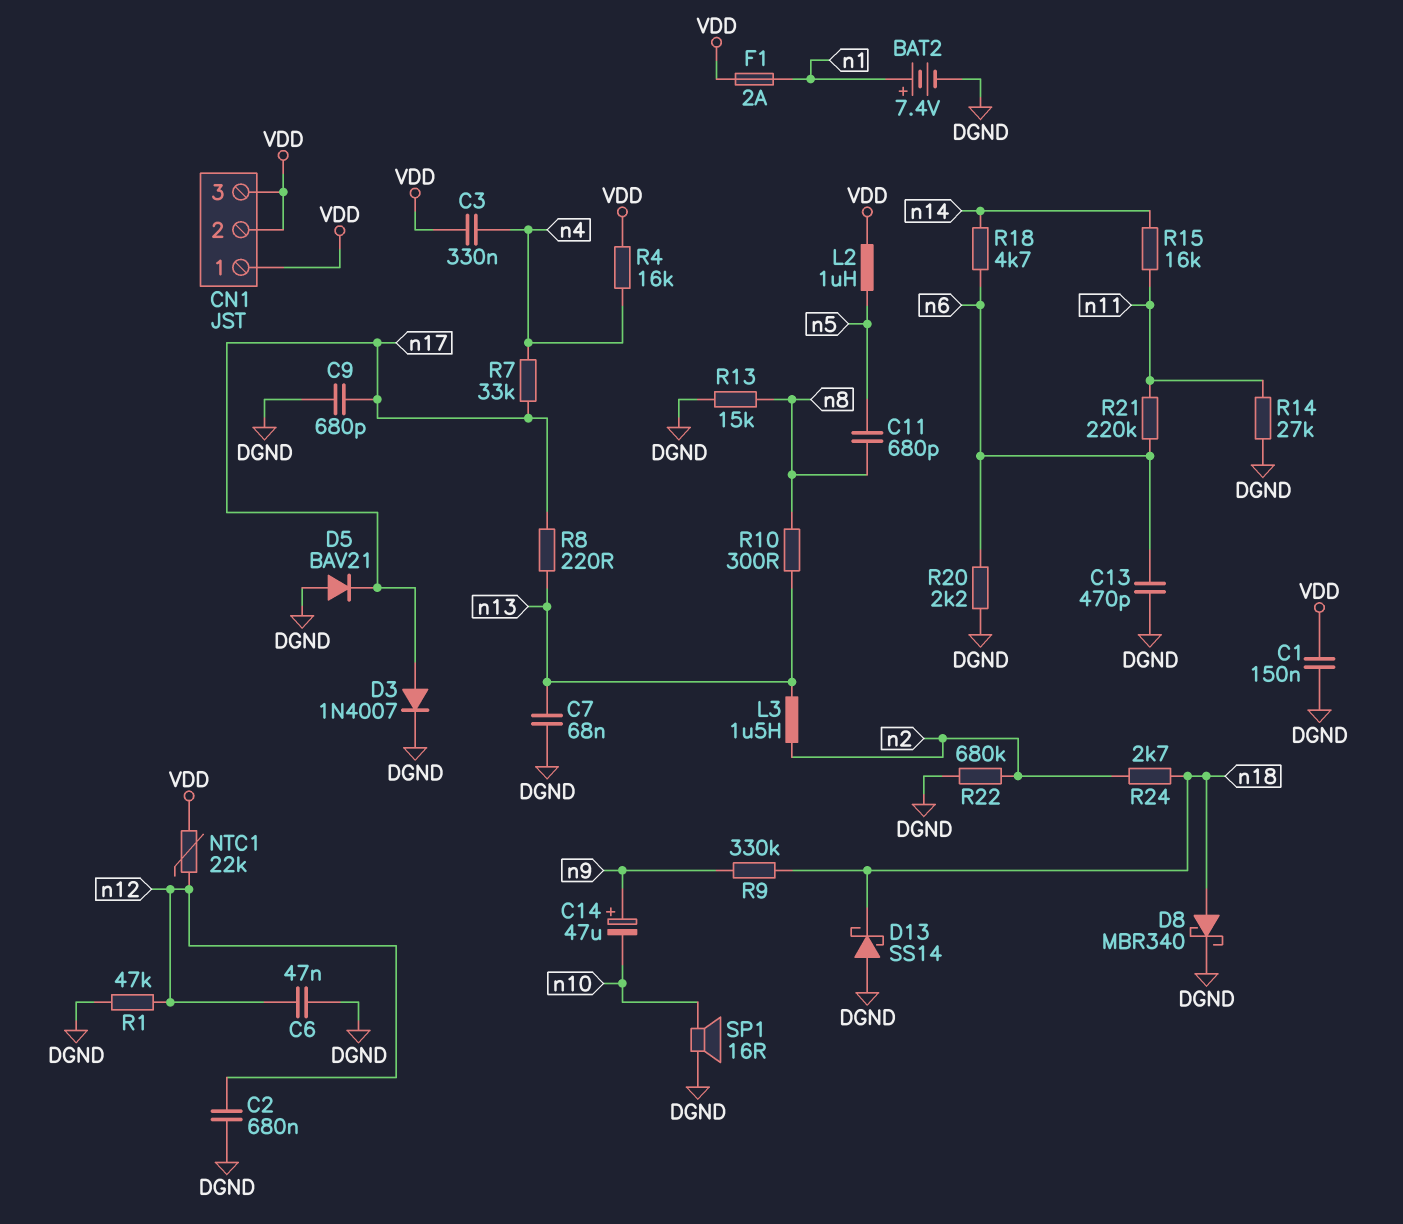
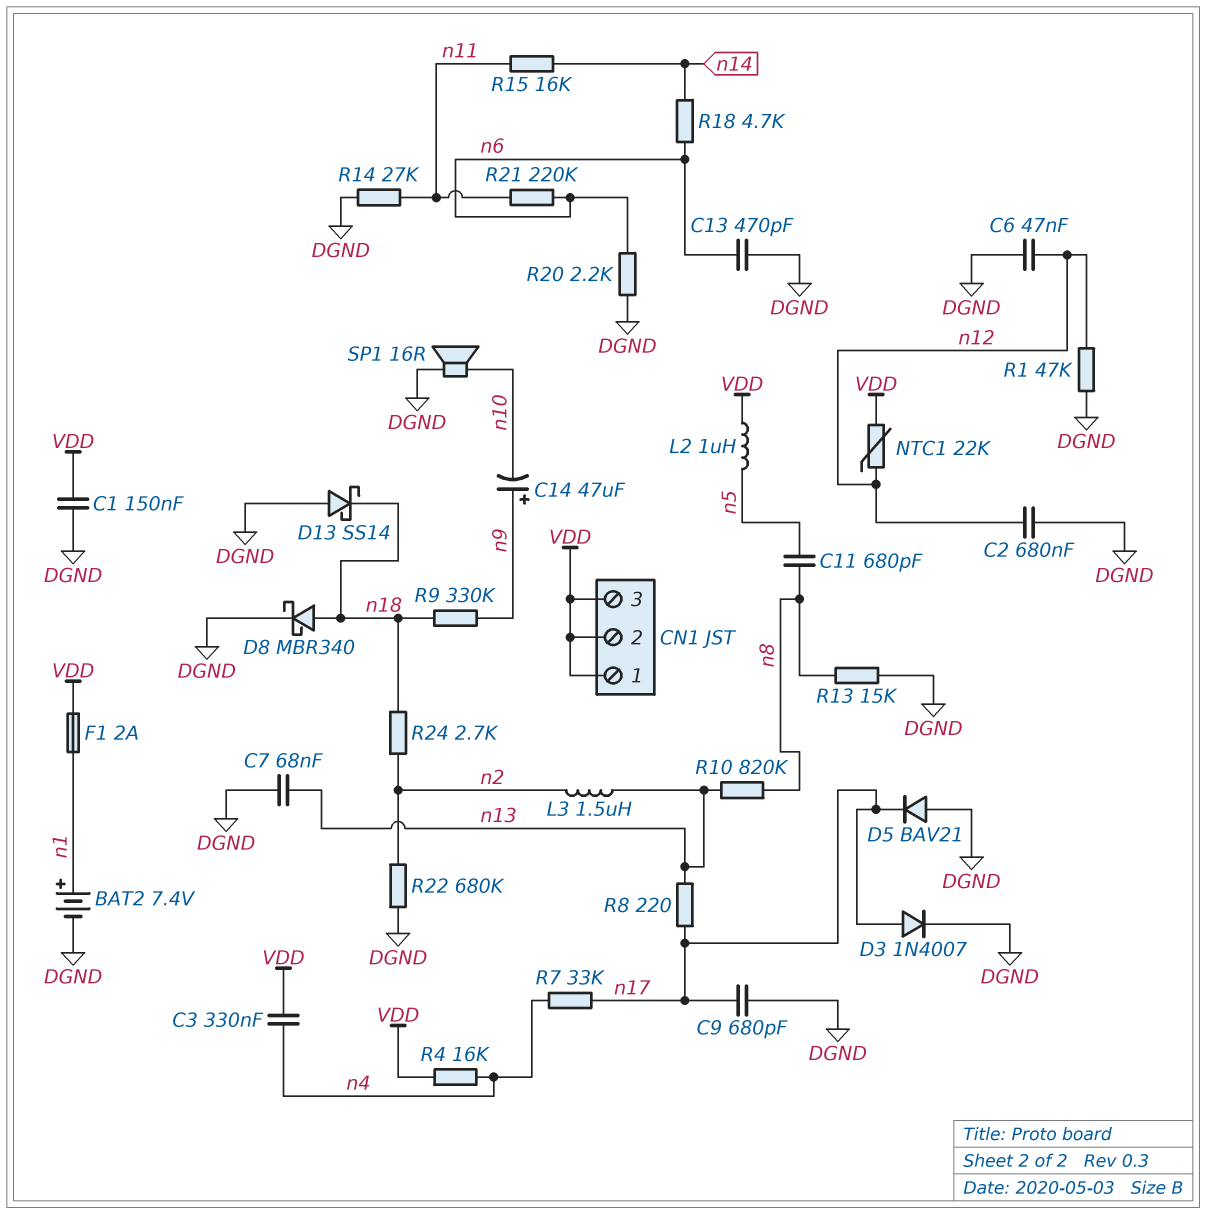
R10: 300 (n8, n13) -> 820k (n8, n13)

